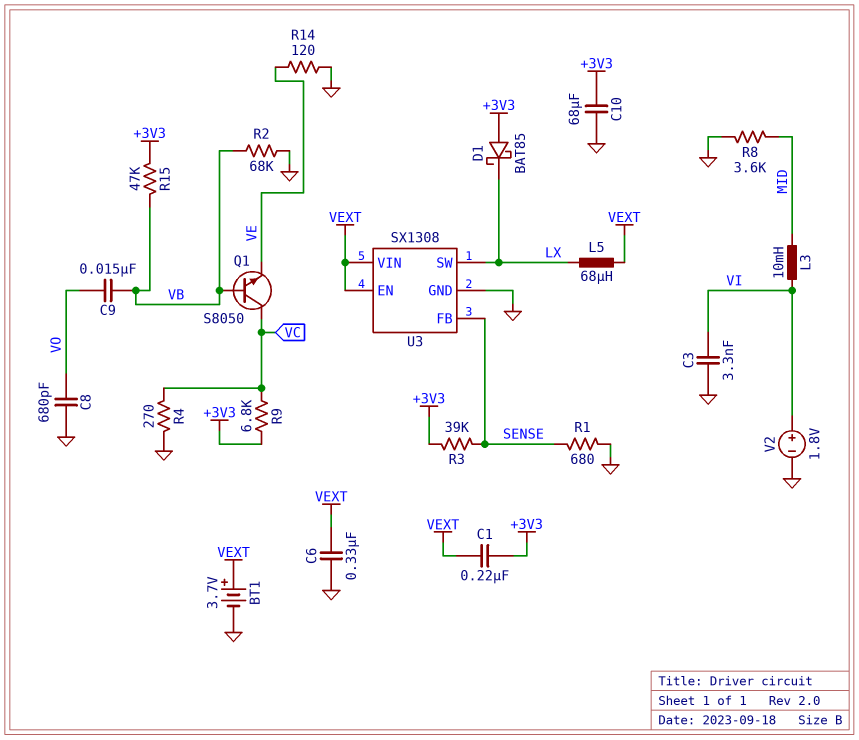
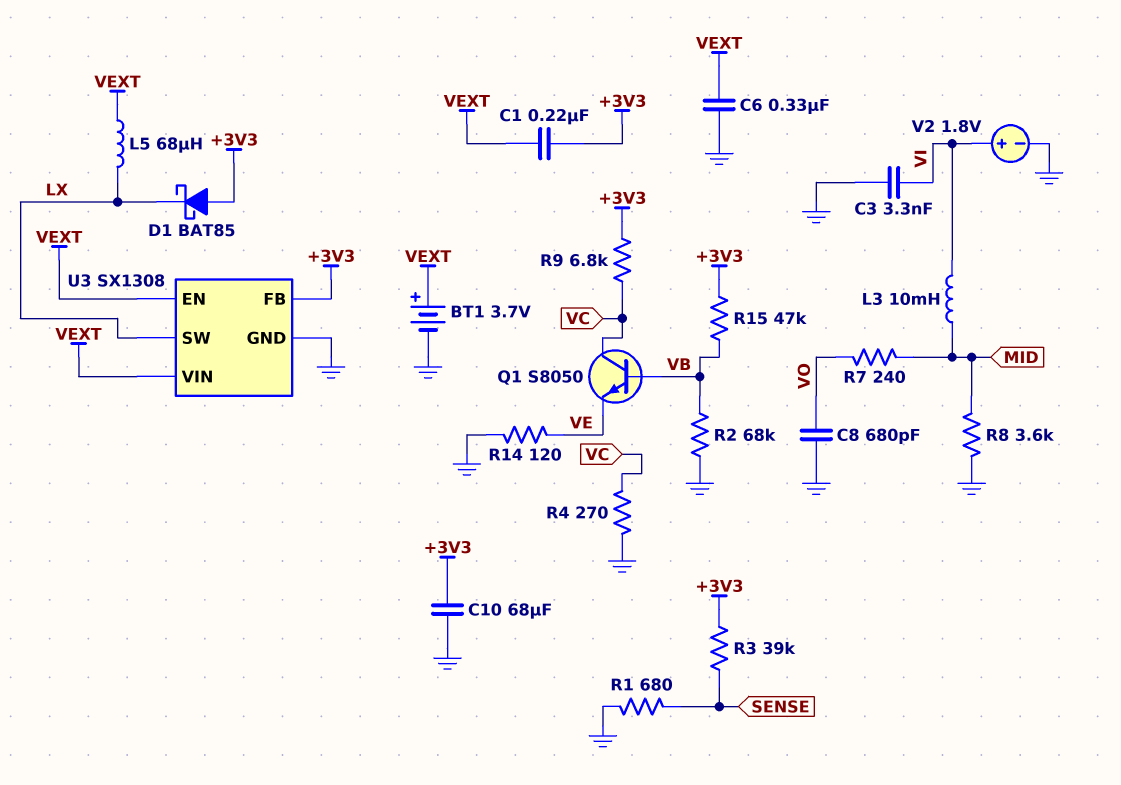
C9: 15nF (VB, VO) -> none
R7: none -> 240 (MID, VO)
U3 pin FB: SENSE -> +3V3

